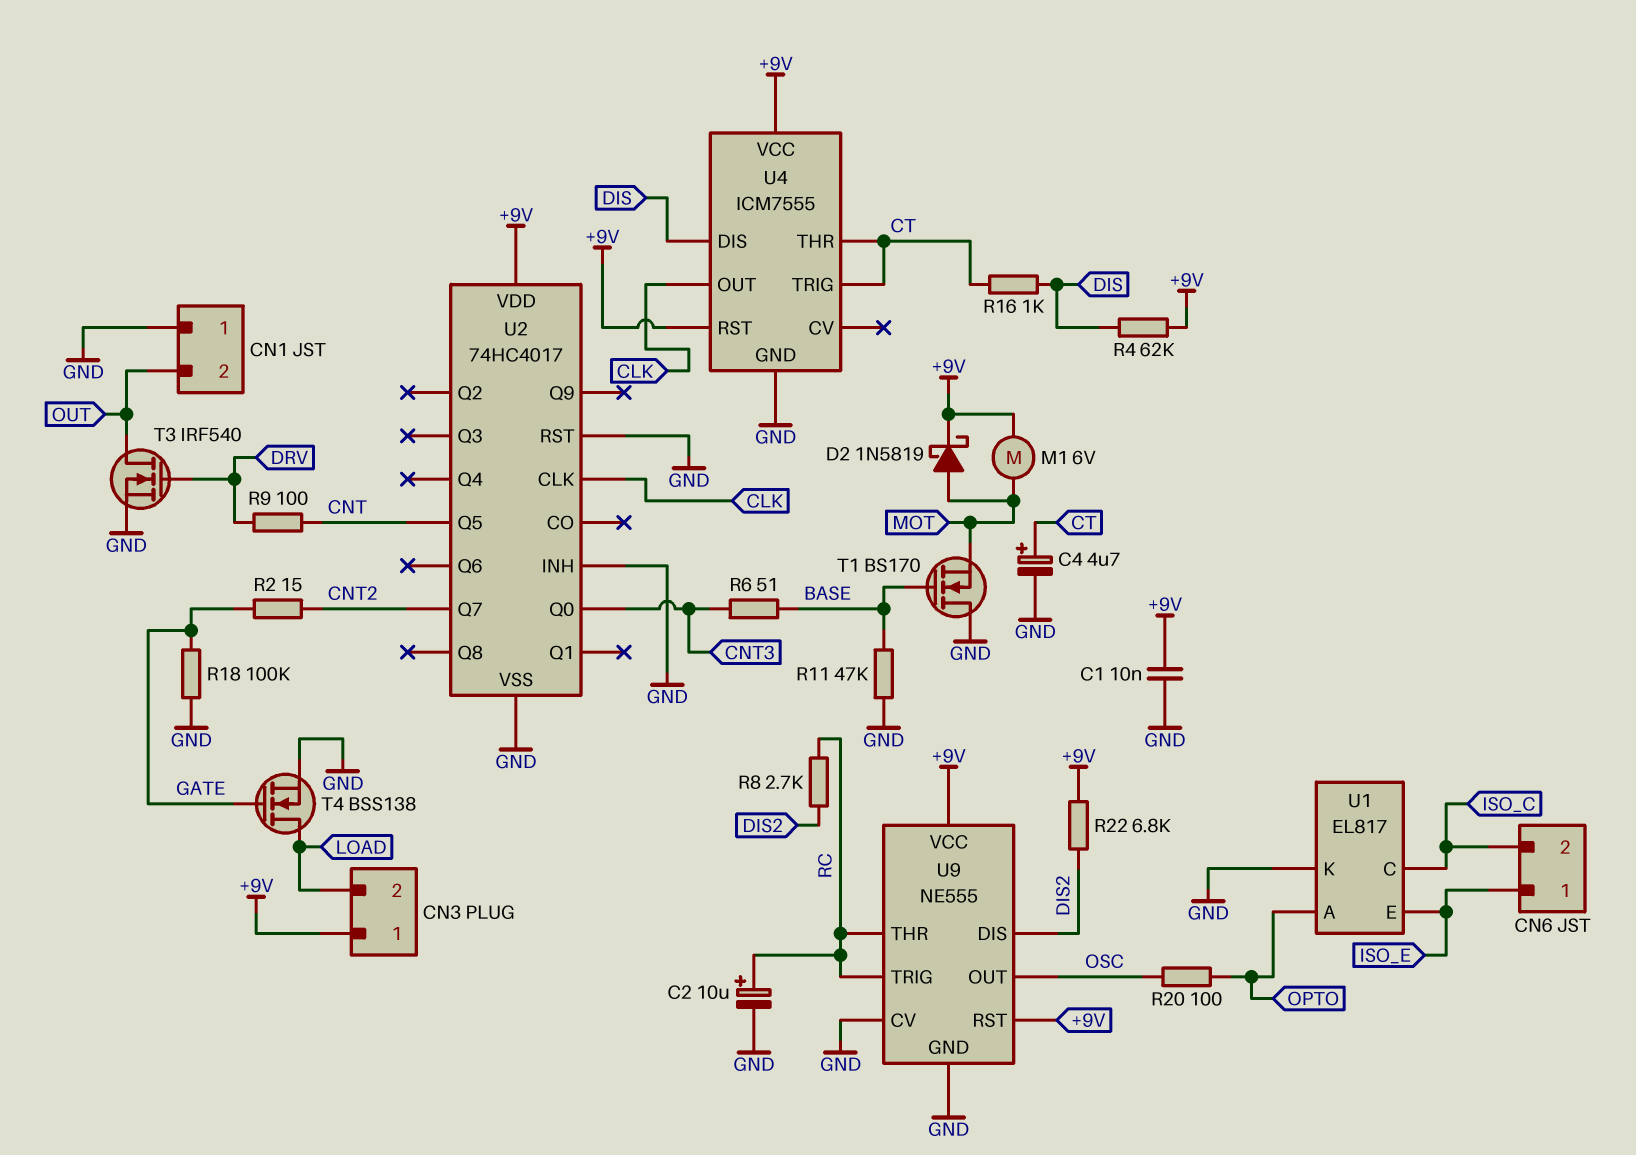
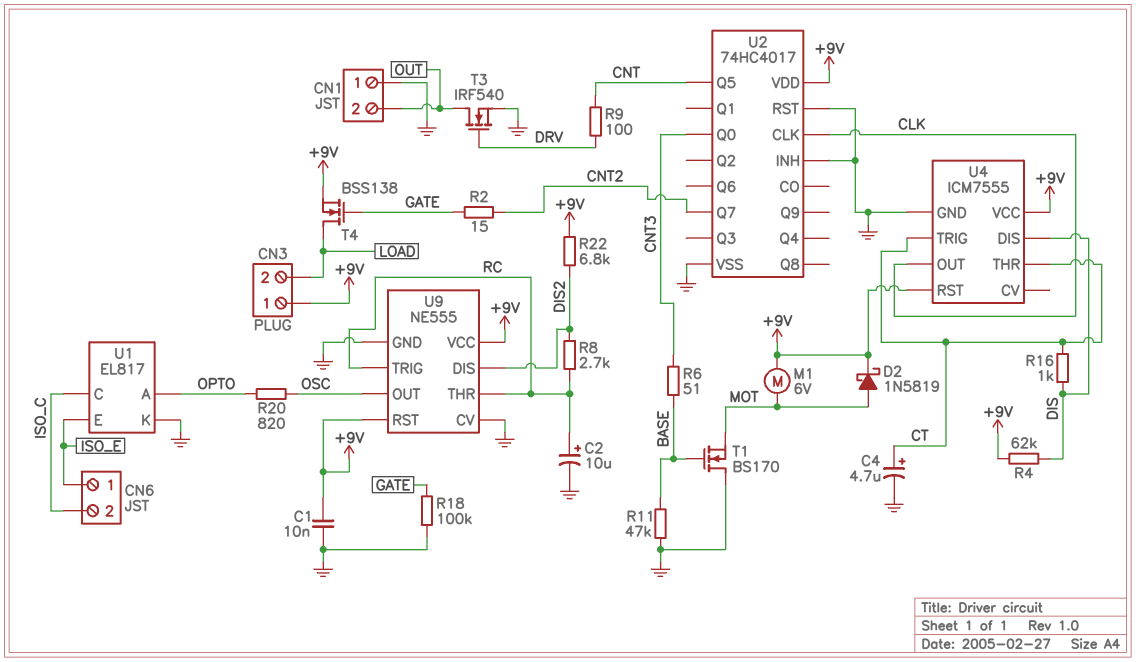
R20: 100 (OPTO, OSC) -> 820 (OPTO, OSC)
T4: NMOS BSS138 (G GATE, D LOAD, S GND) -> NMOS BSS138 (G GATE, D LOAD, S +9V)

